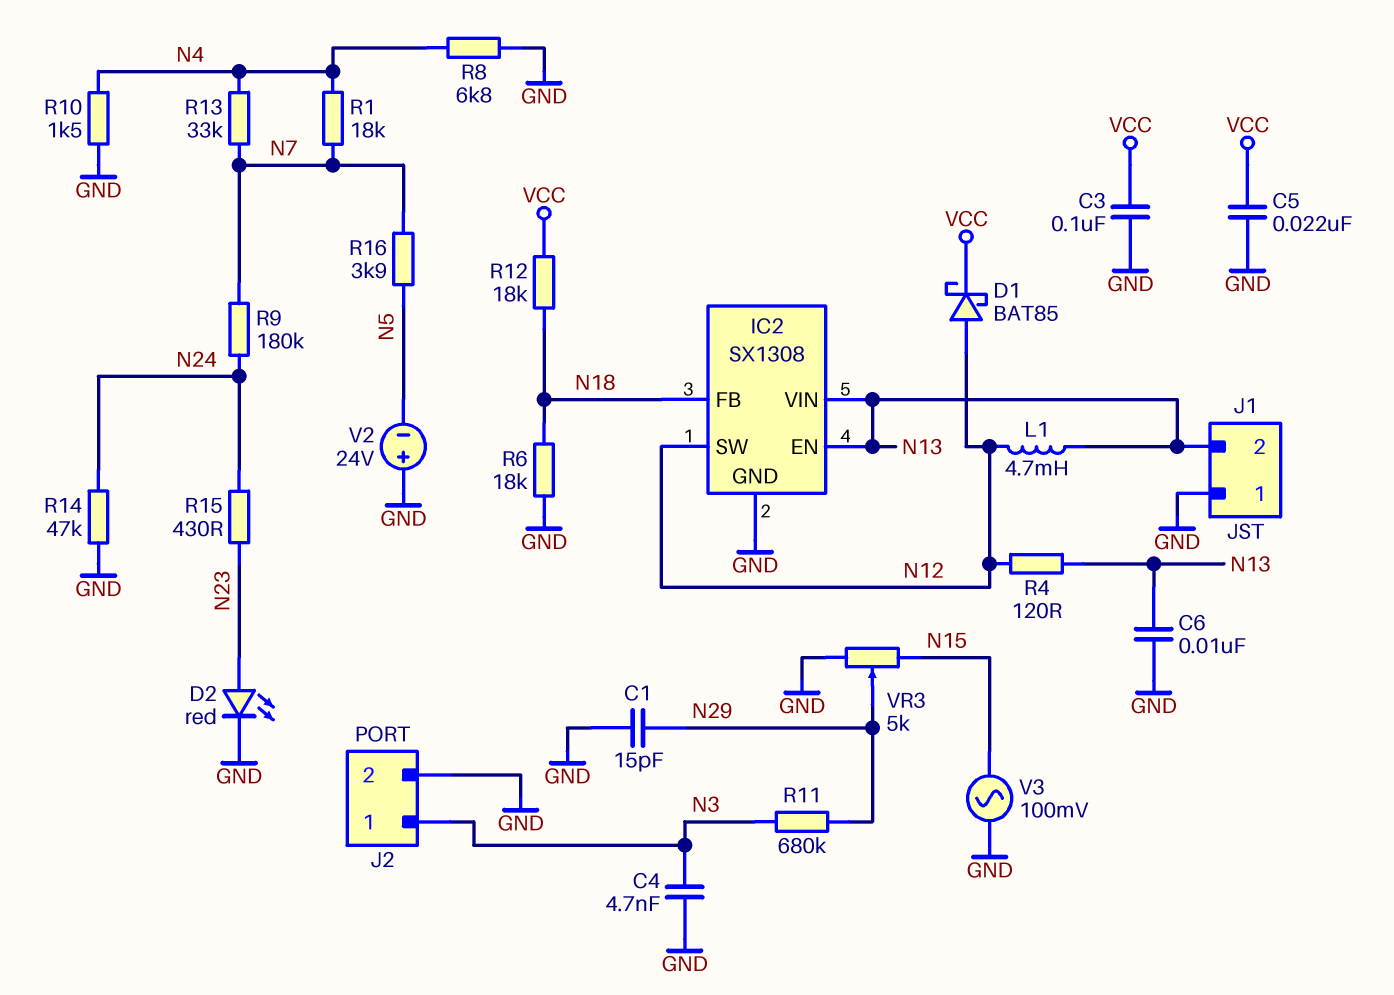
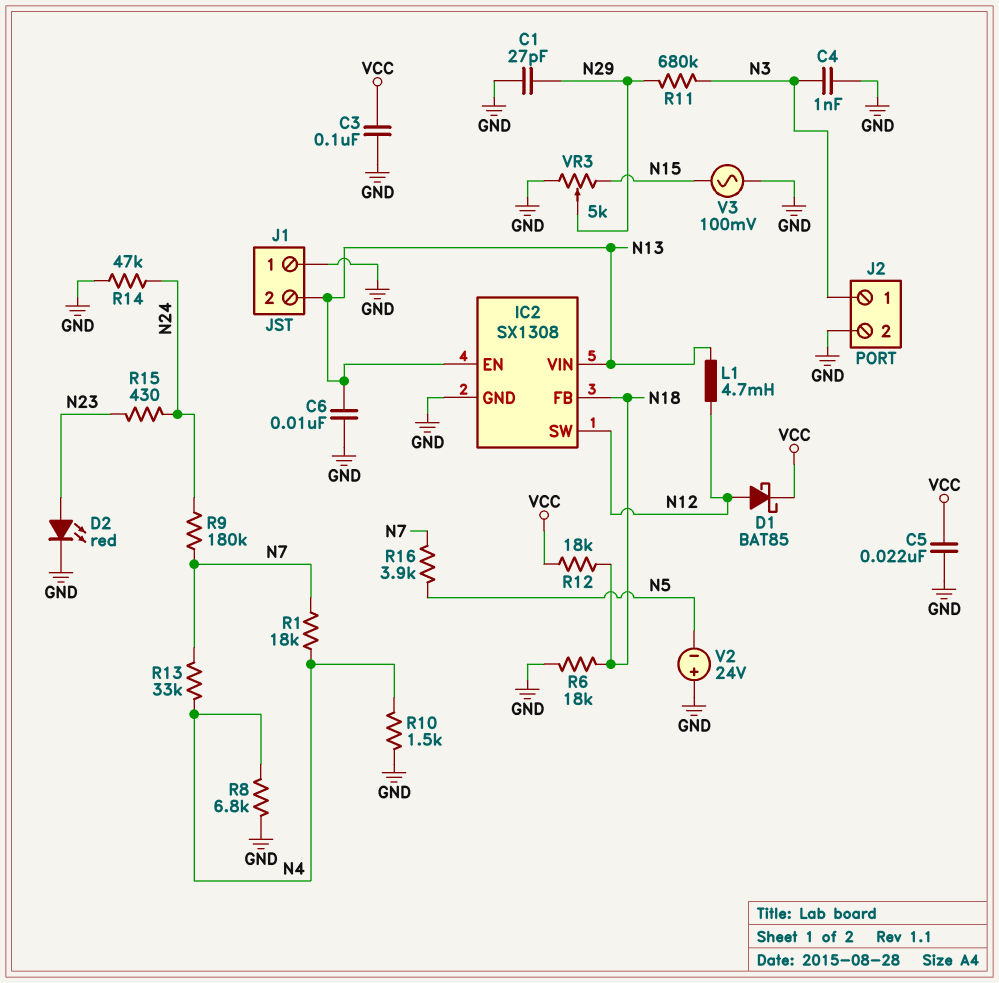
C1: 15pF (GND, N29) -> 27pF (GND, N29)
C4: 4.7nF (GND, N3) -> 1nF (GND, N3)
R4: 120 (N12, N13) -> none

